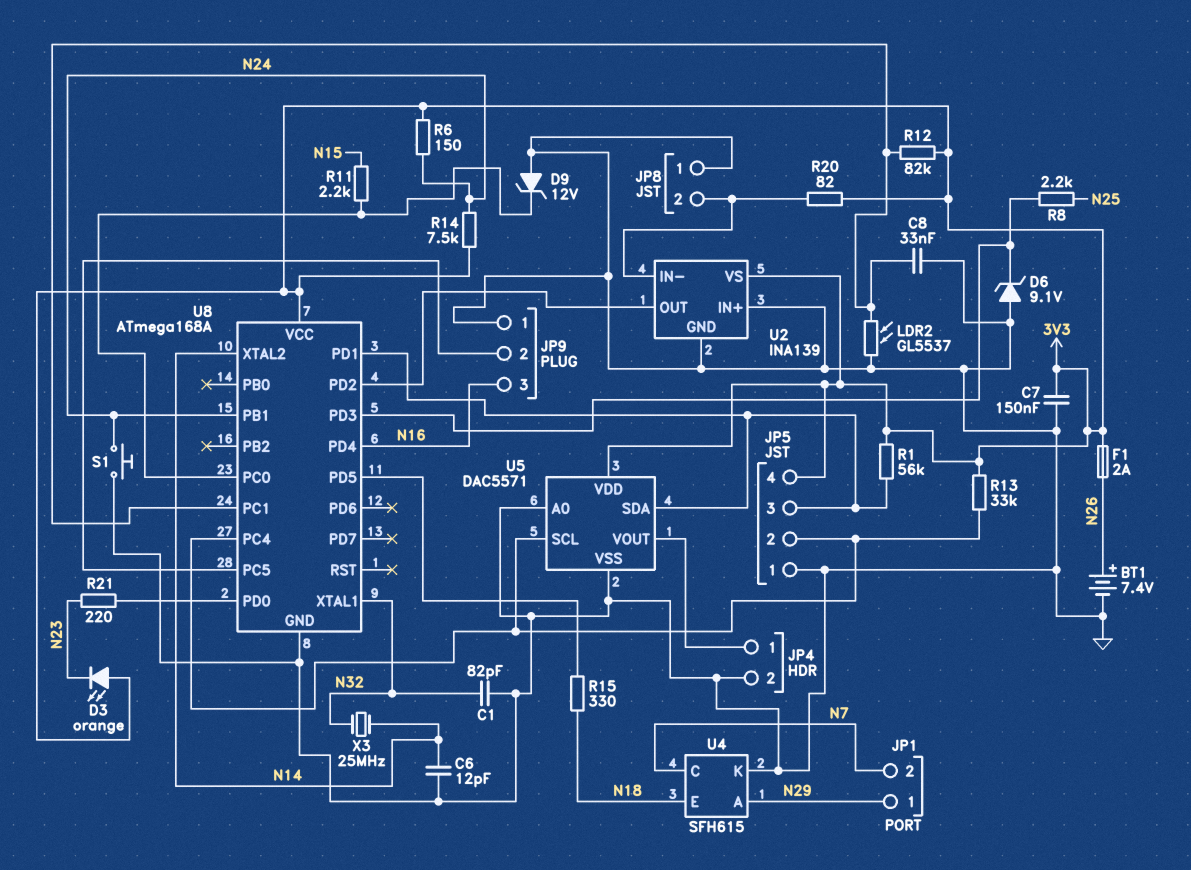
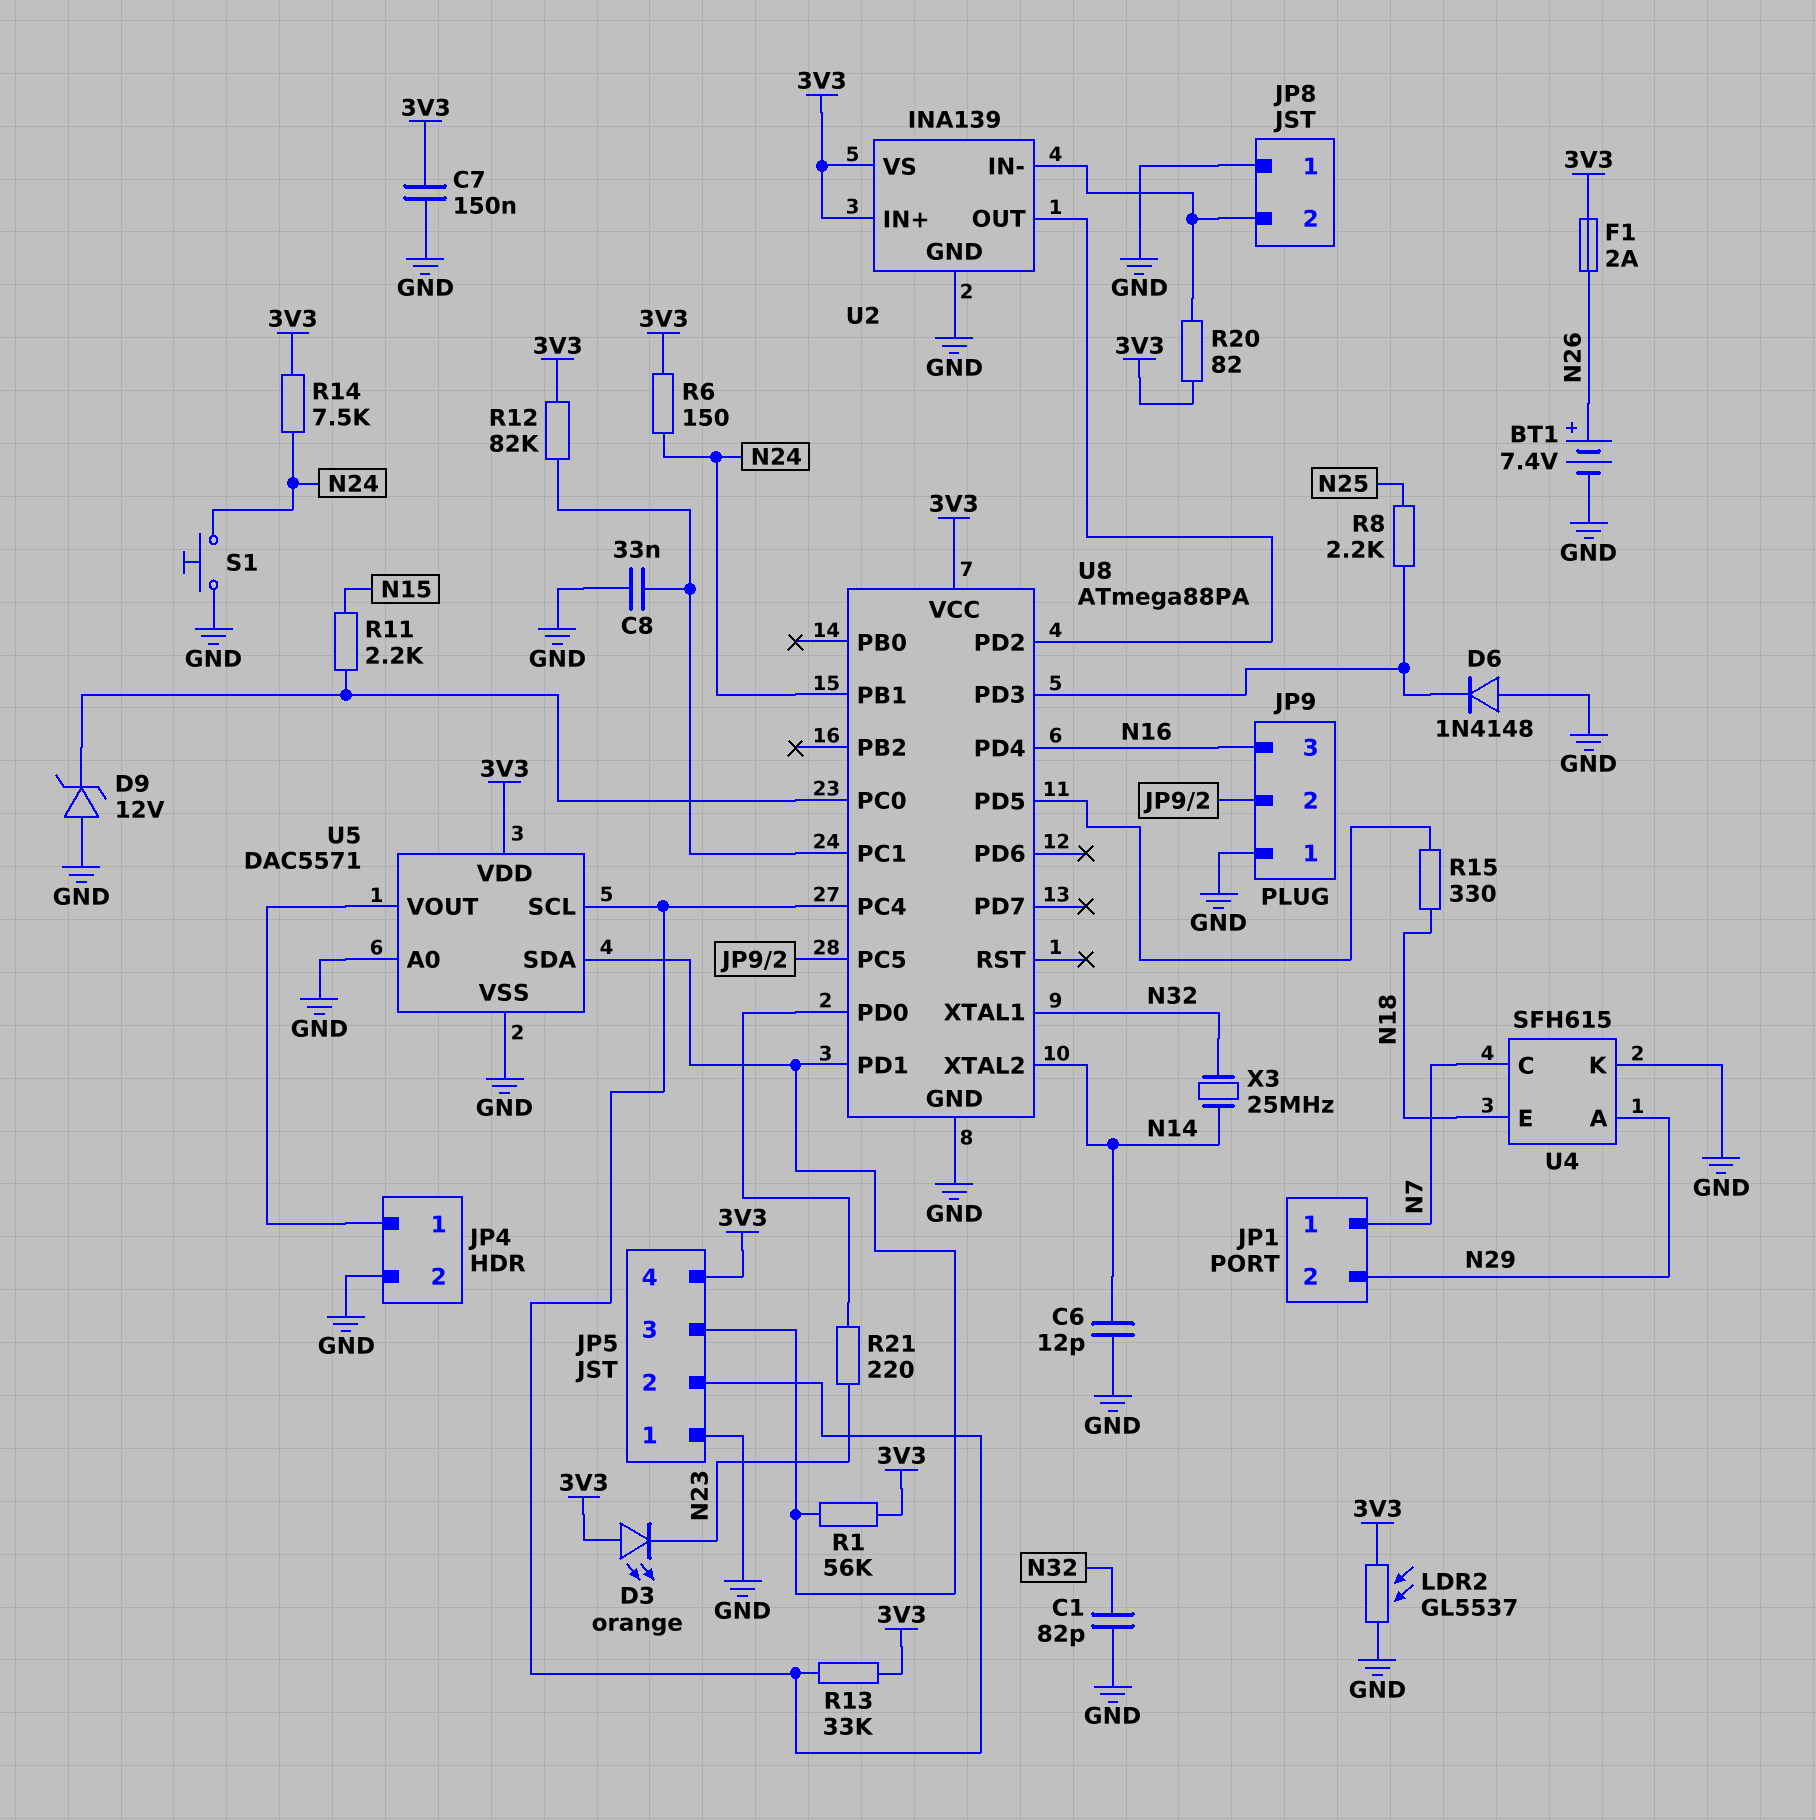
D6: zener 9.1V (A GND, K U8/PD3) -> diode 1N4148 (A GND, K U8/PD3)
JP1 pin 1: N29 -> N7
JP1 pin 2: N7 -> N29
LDR2: GL5537 (GND, U8/PC1) -> GL5537 (3V3, GND)
U2 pin IN+: GND -> 3V3
U8: ATmega168A -> ATmega88PA

